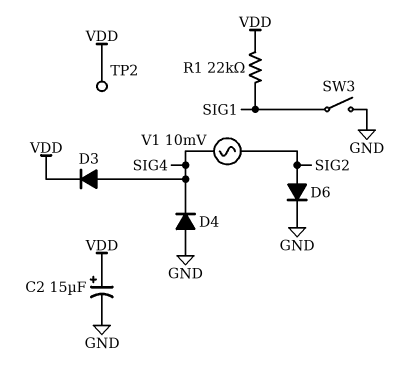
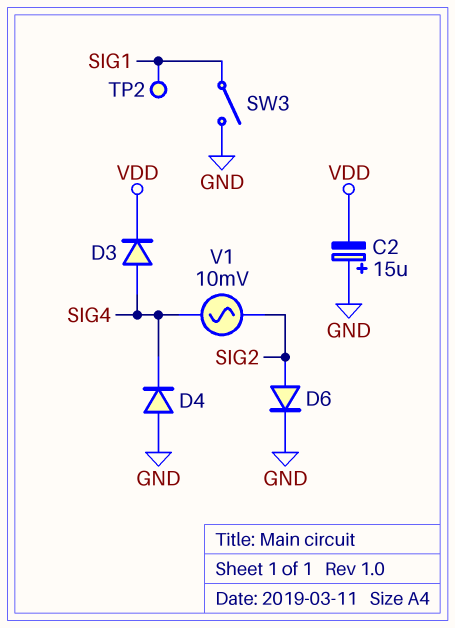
C2: 15uF (plus VDD, minus GND) -> 15uF (plus GND, minus VDD)
R1: 22k (SIG1, VDD) -> none
TP2: test point (VDD) -> test point (SIG1)

